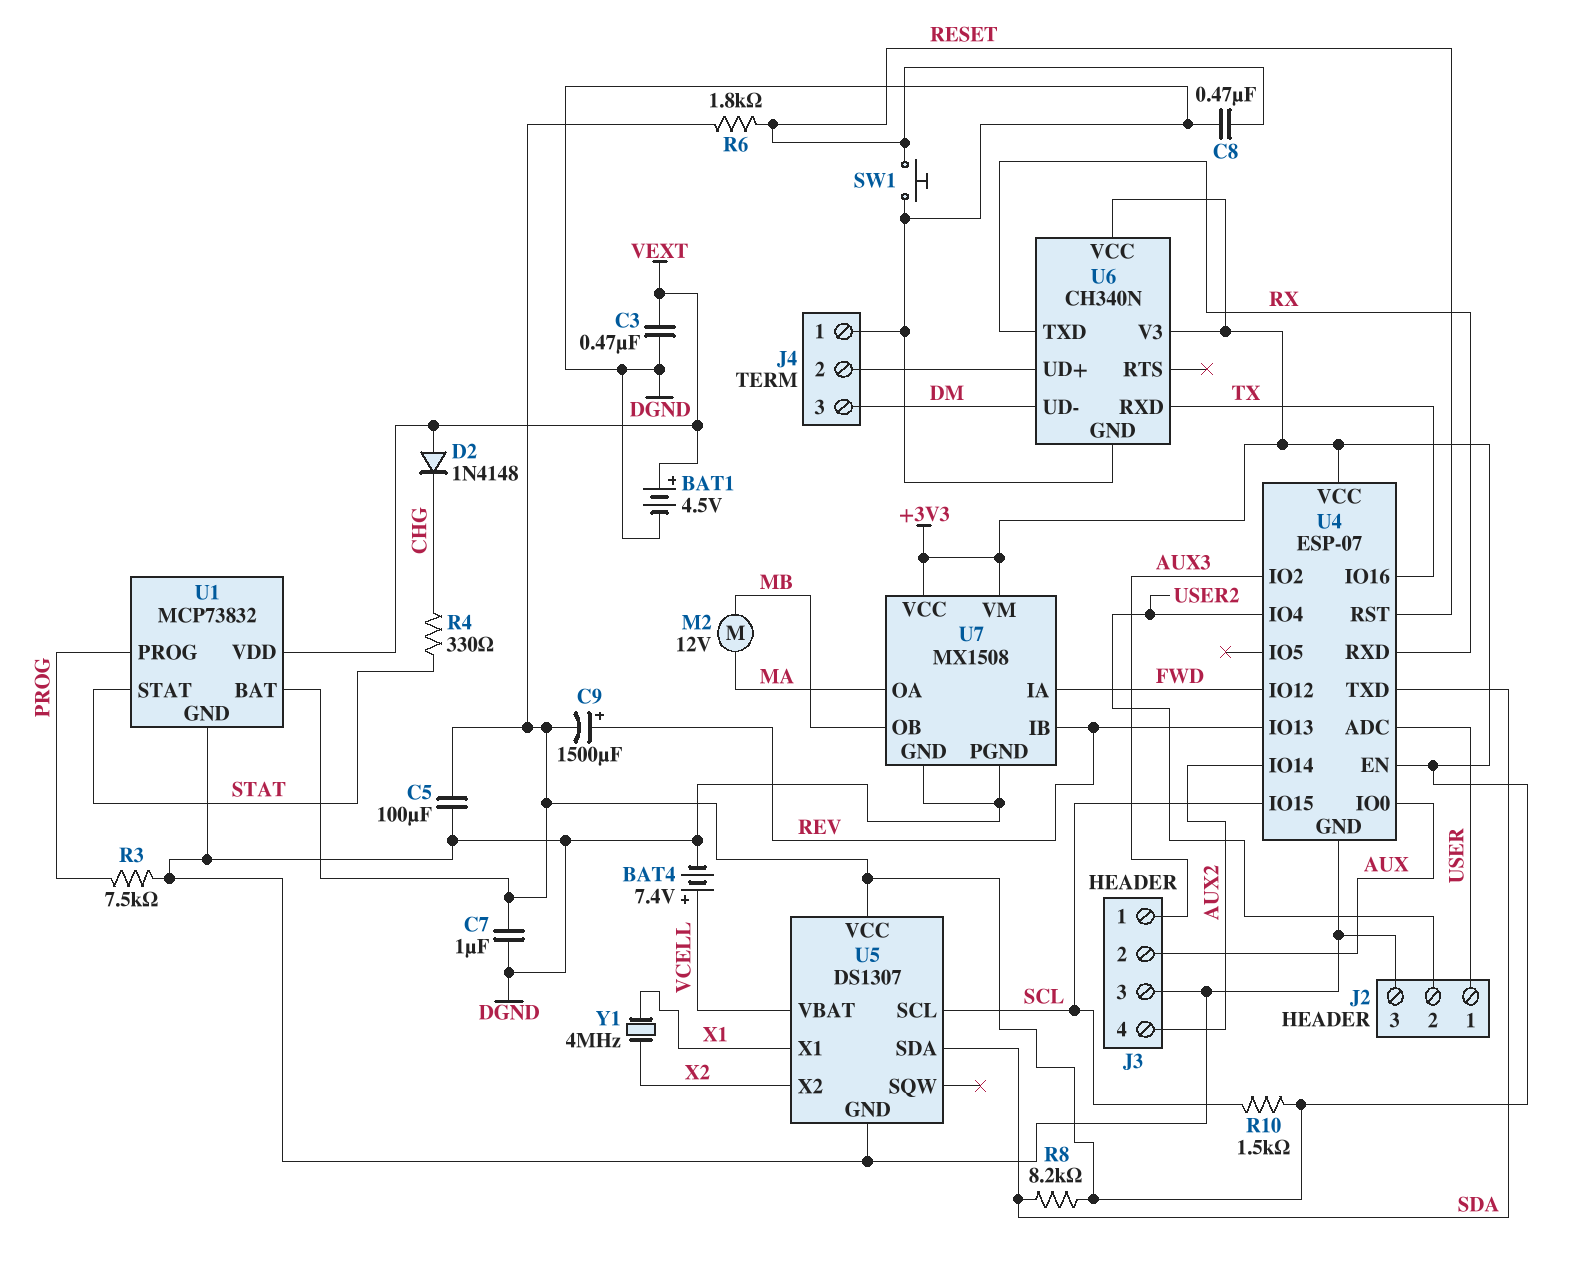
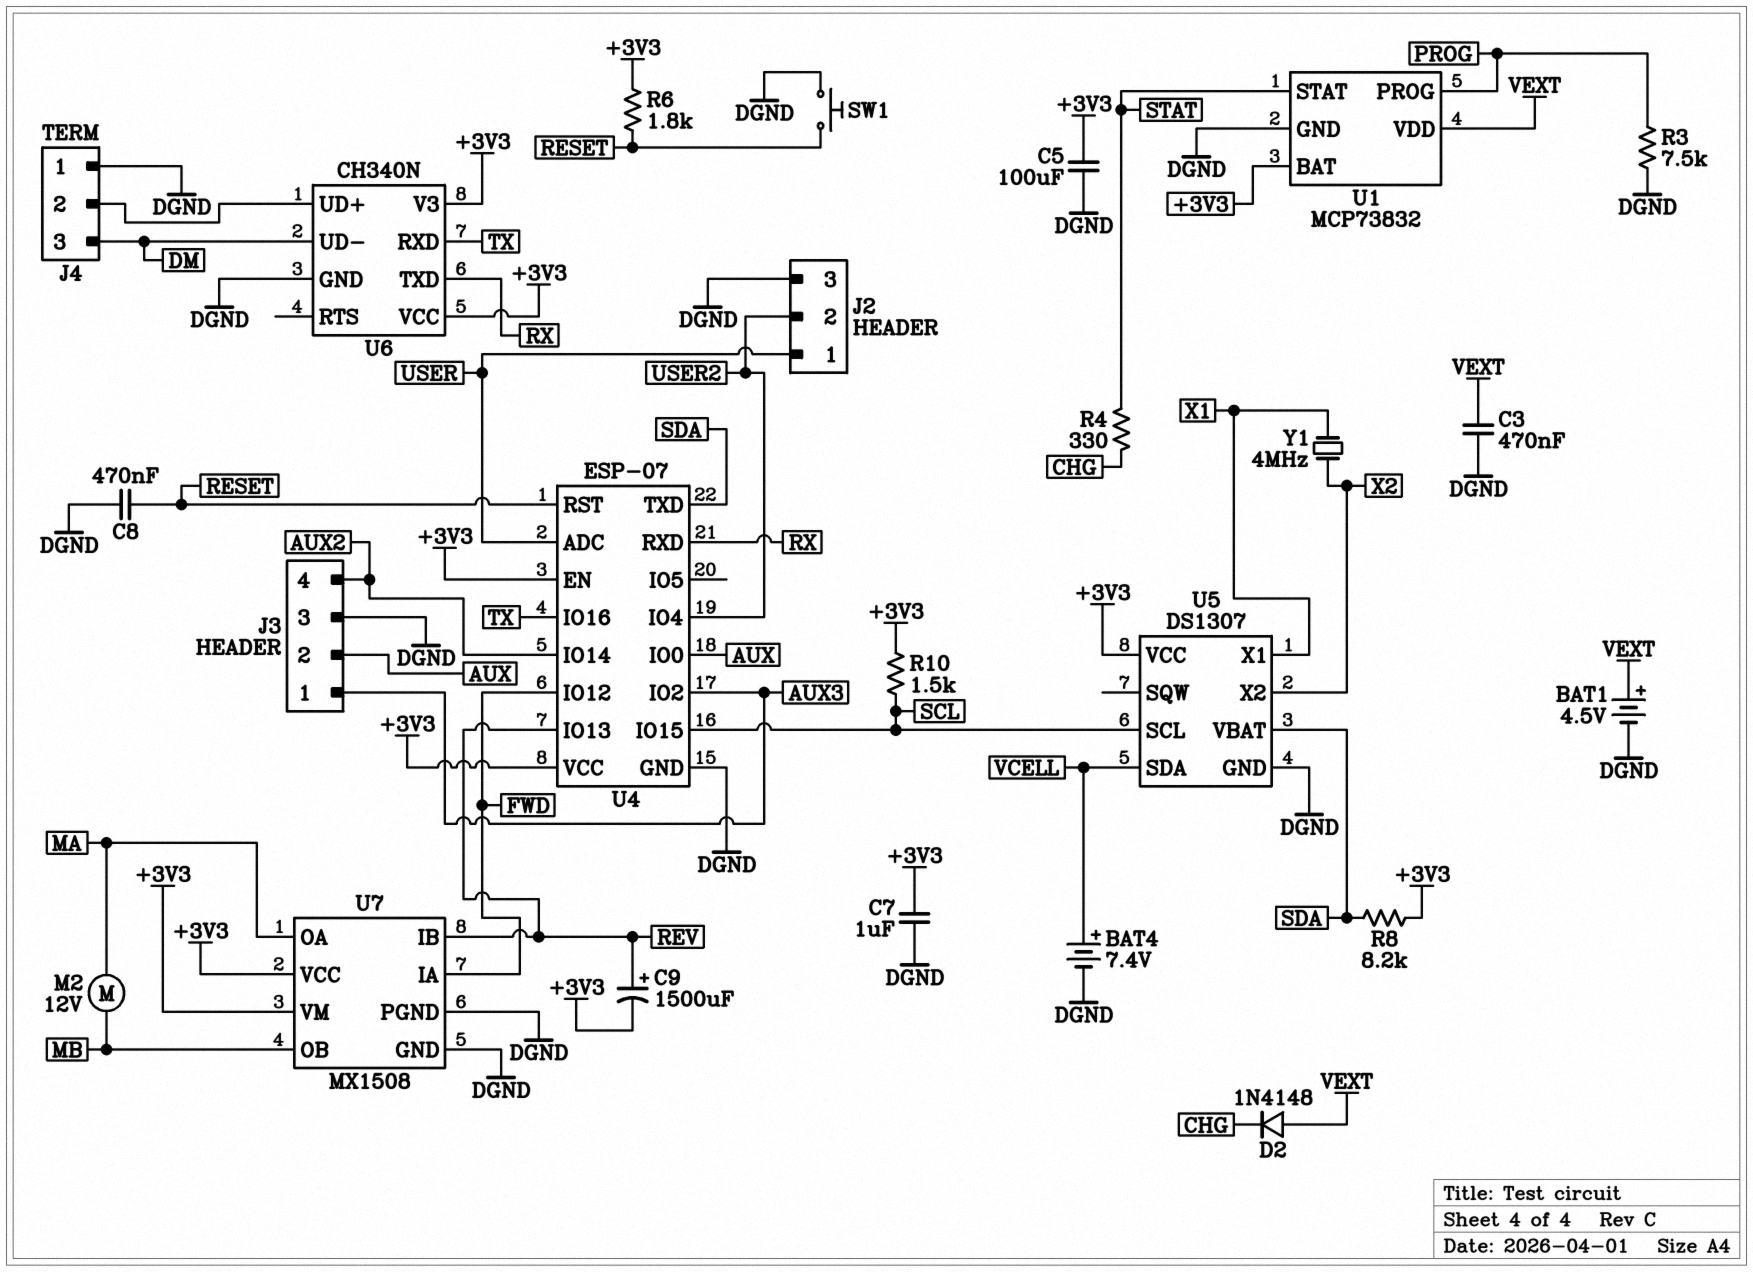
U5 pin SDA: SDA -> VCELL
U5 pin VBAT: VCELL -> SDA

